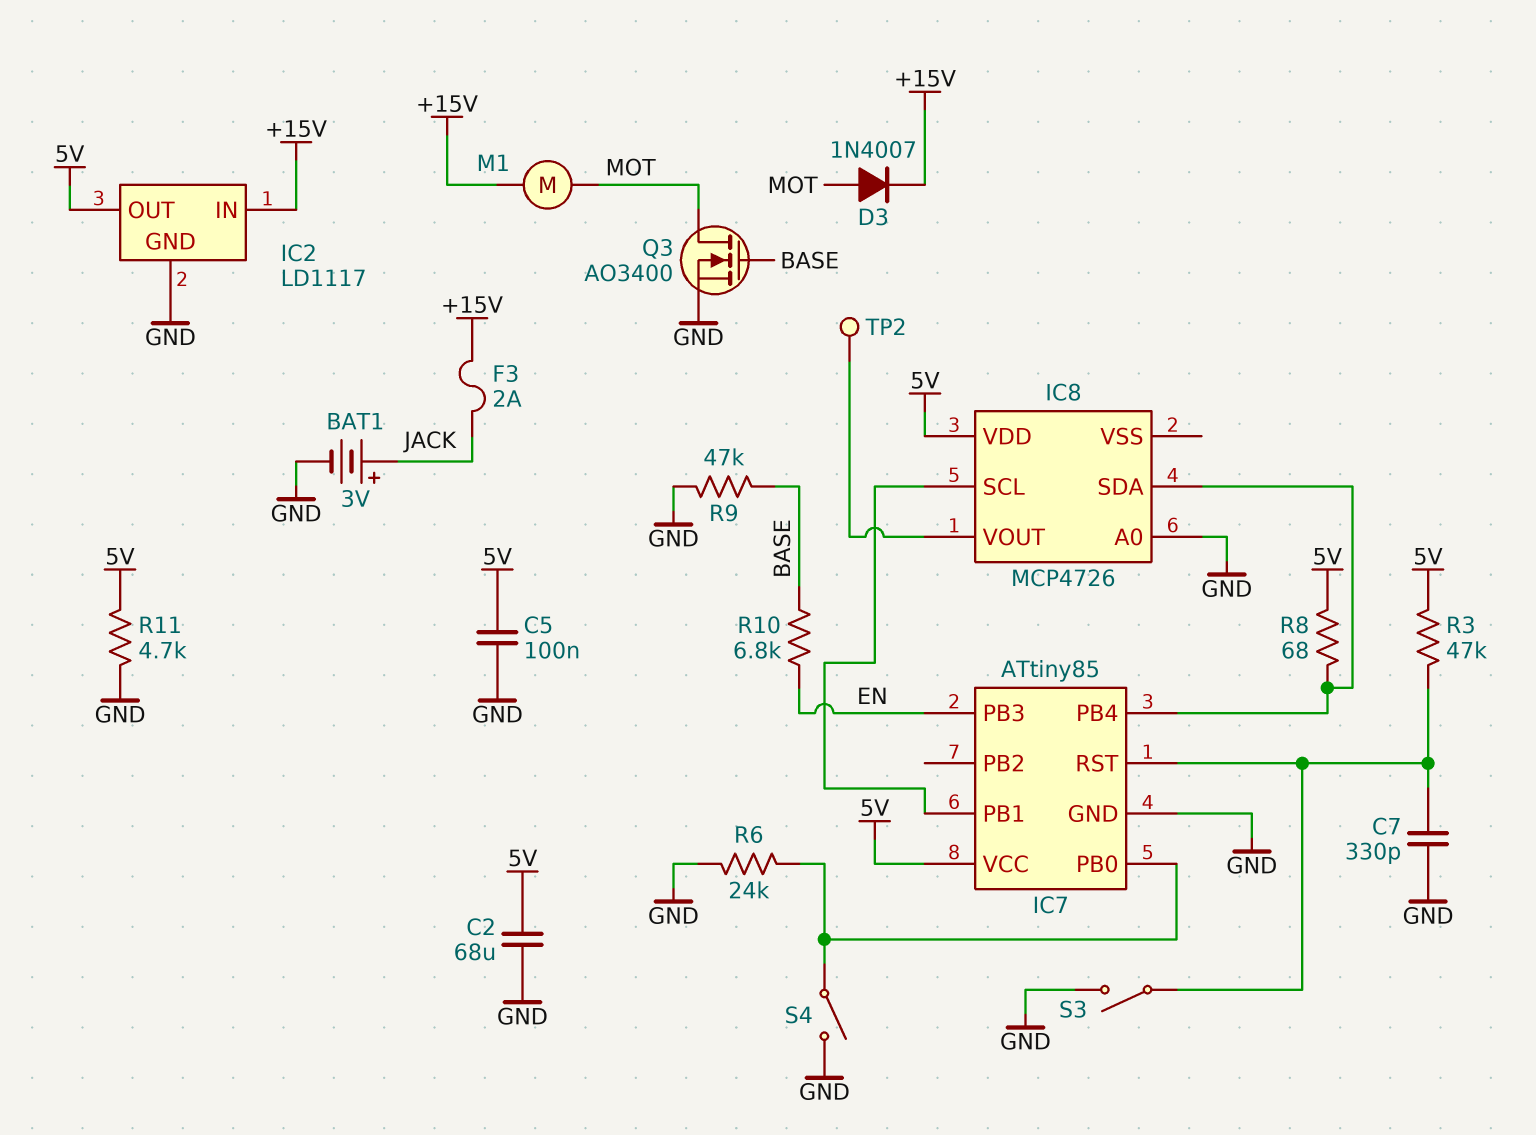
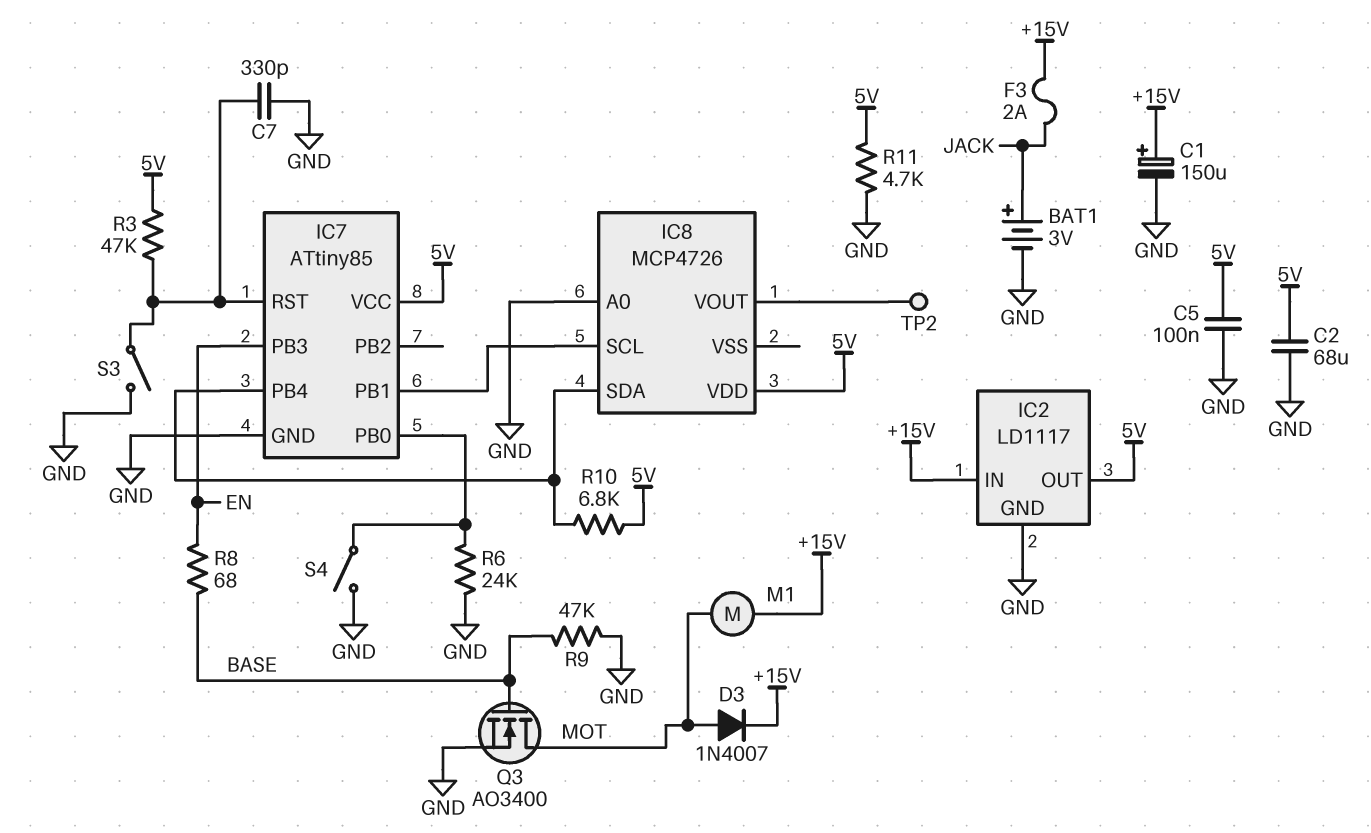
C1: none -> 150uF (plus +15V, minus GND)
R8: 68 (5V, IC7/PB4) -> 68 (BASE, EN)
R10: 6.8k (BASE, EN) -> 6.8k (5V, IC7/PB4)

